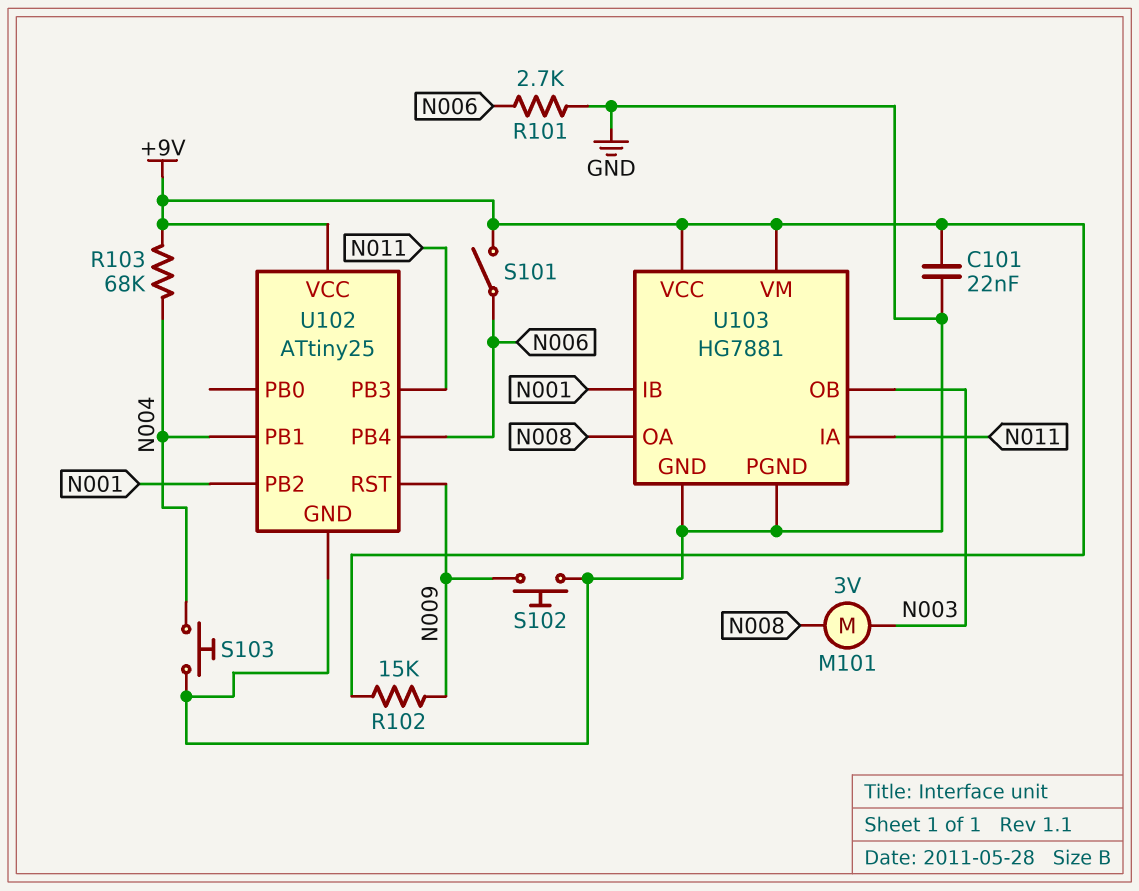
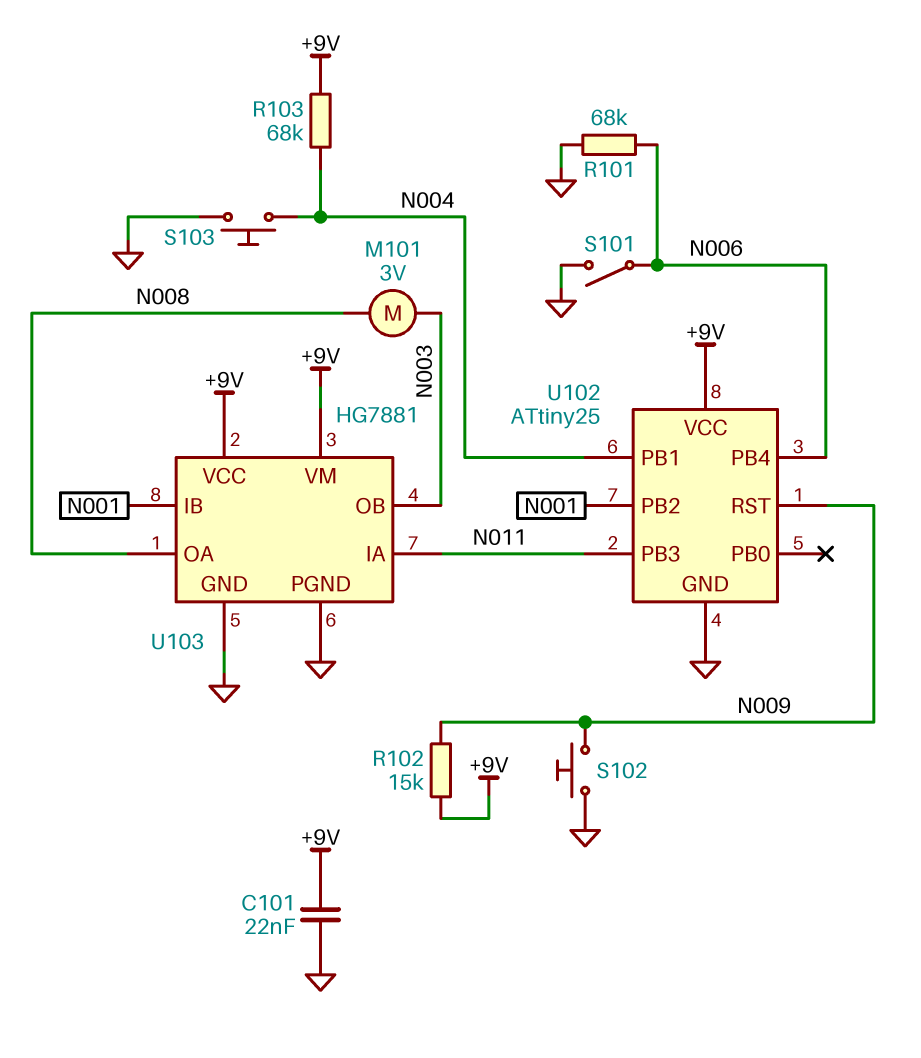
R101: 2.7k (GND, N006) -> 68k (GND, N006)
S101: switch (+9V, N006) -> switch (GND, N006)

